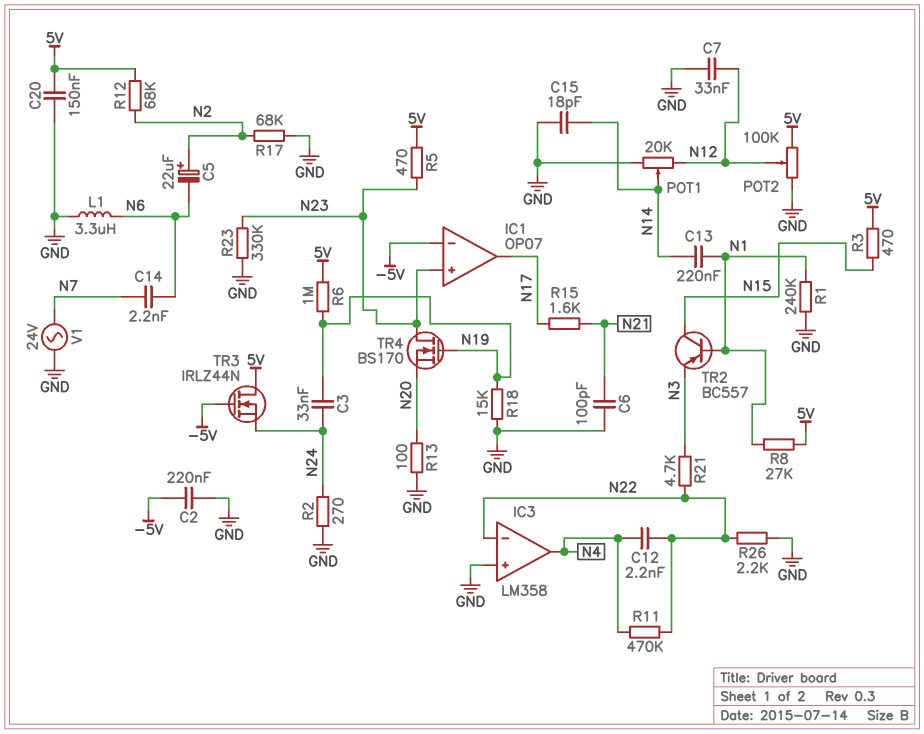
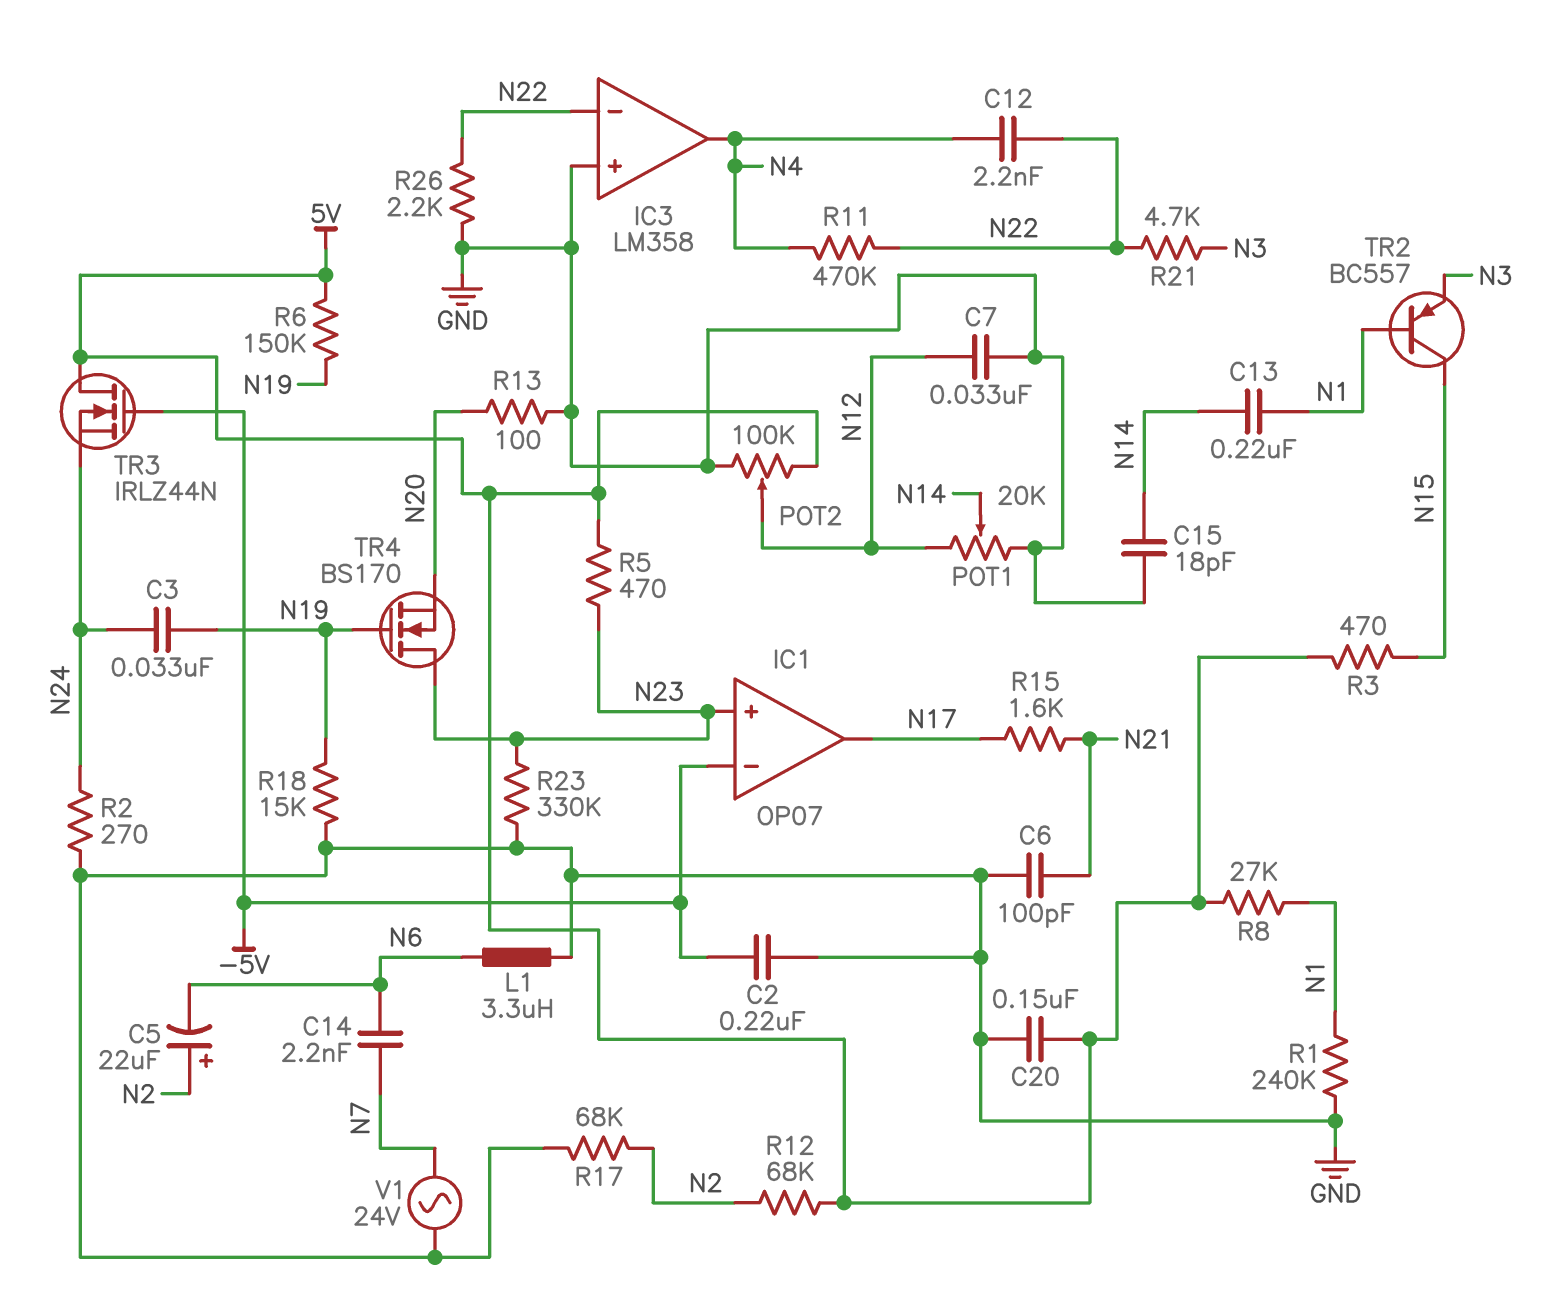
R6: 1M (5V, N19) -> 150k (5V, N19)

